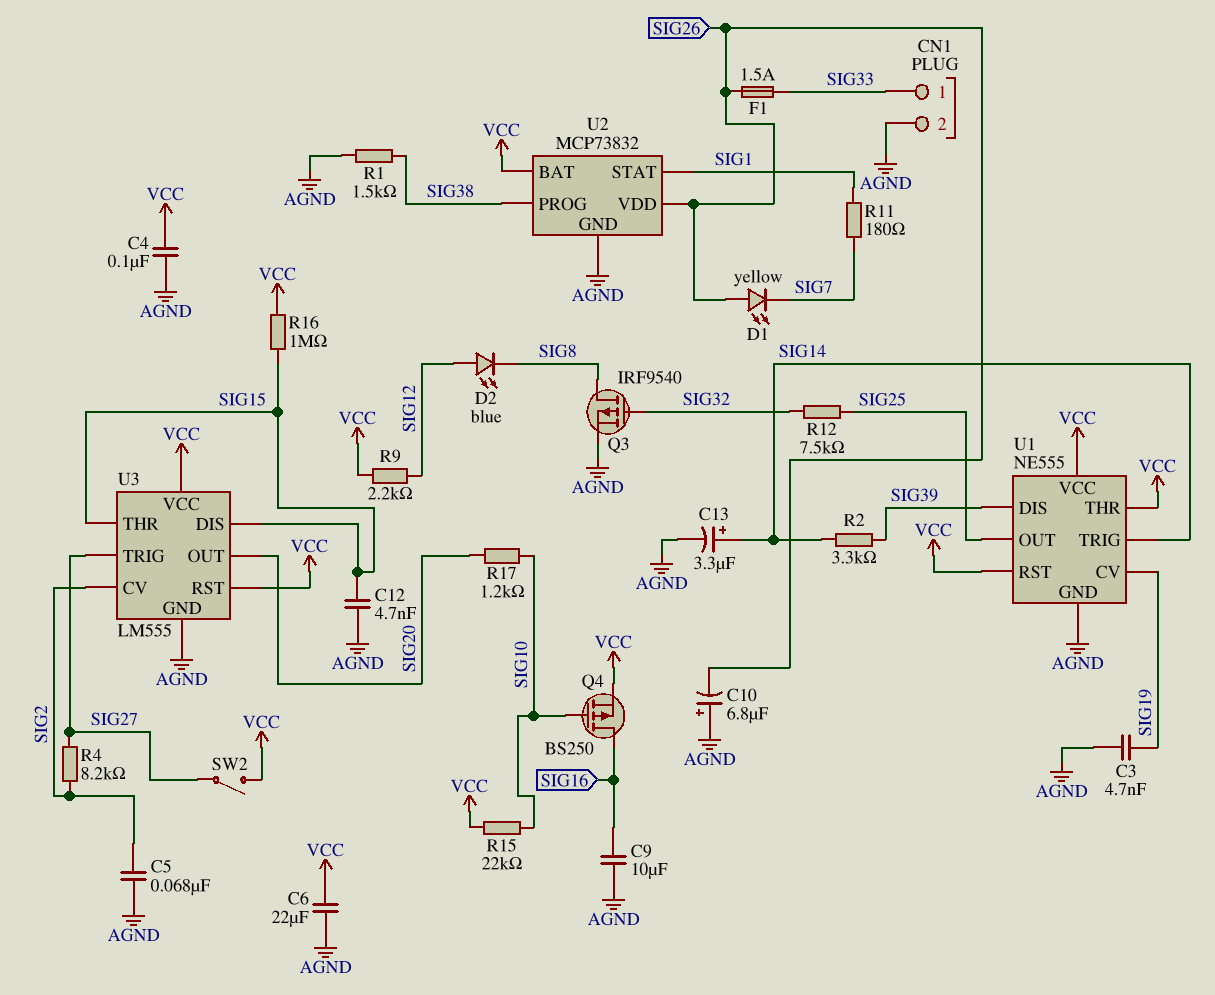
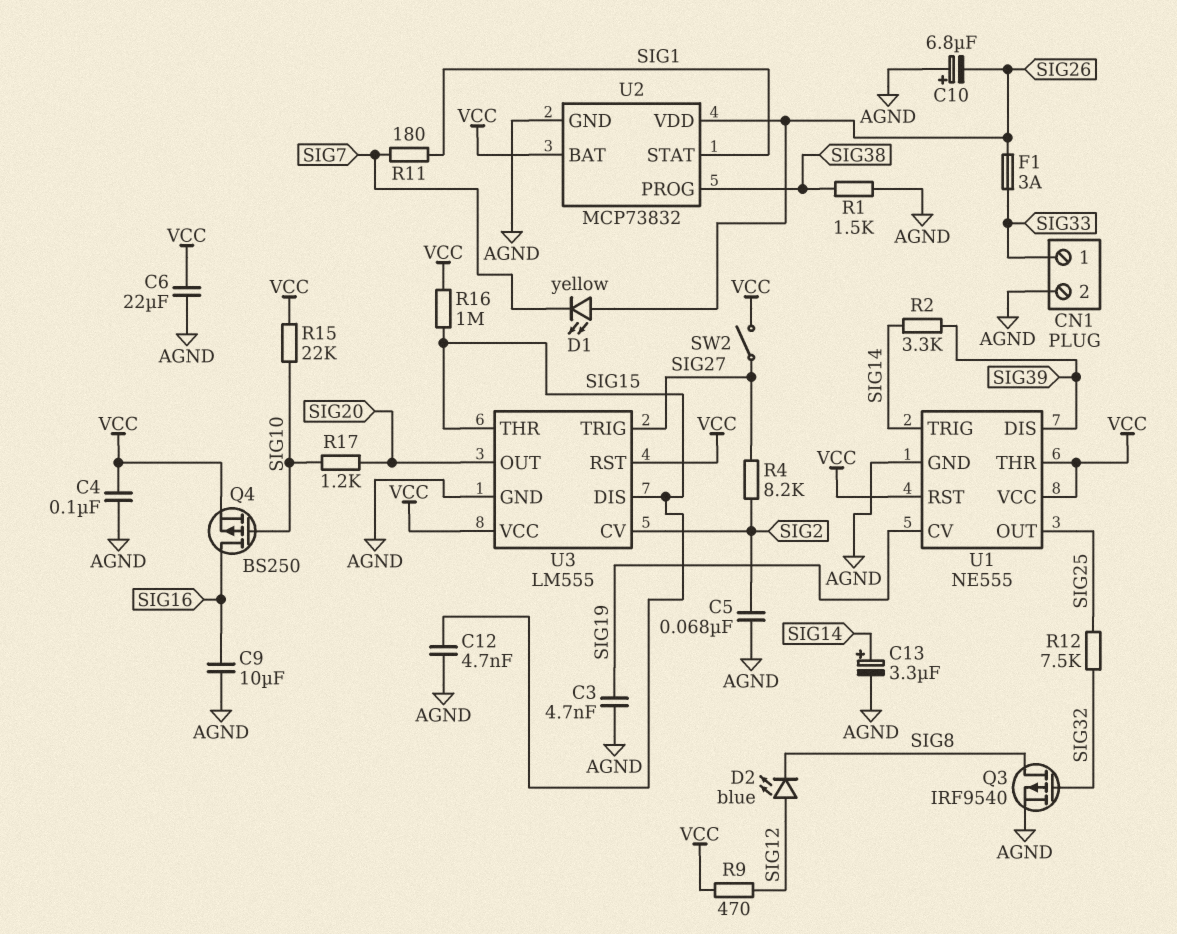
F1: 1.5A (SIG26, SIG33) -> 3A (SIG26, SIG33)
R9: 2.2k (SIG12, VCC) -> 470 (SIG12, VCC)

